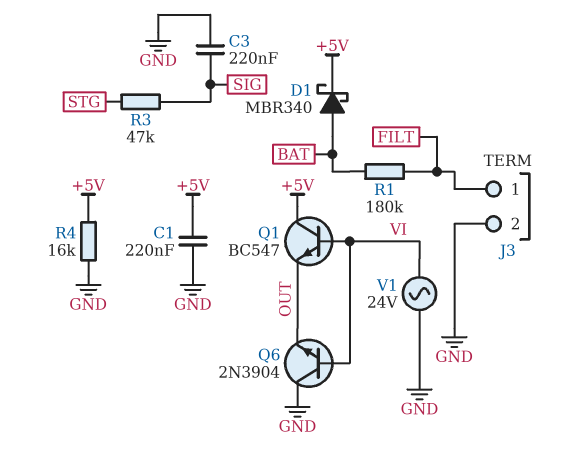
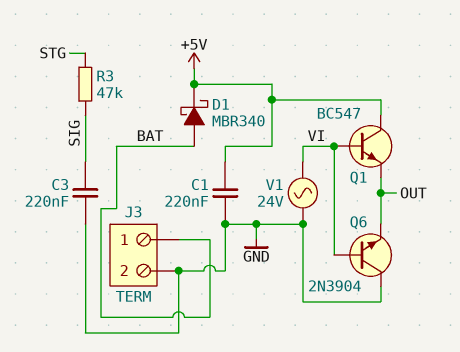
J3 pin 1: FILT -> BAT
R1: 180k (BAT, FILT) -> none
R4: 16k (+5V, GND) -> none

